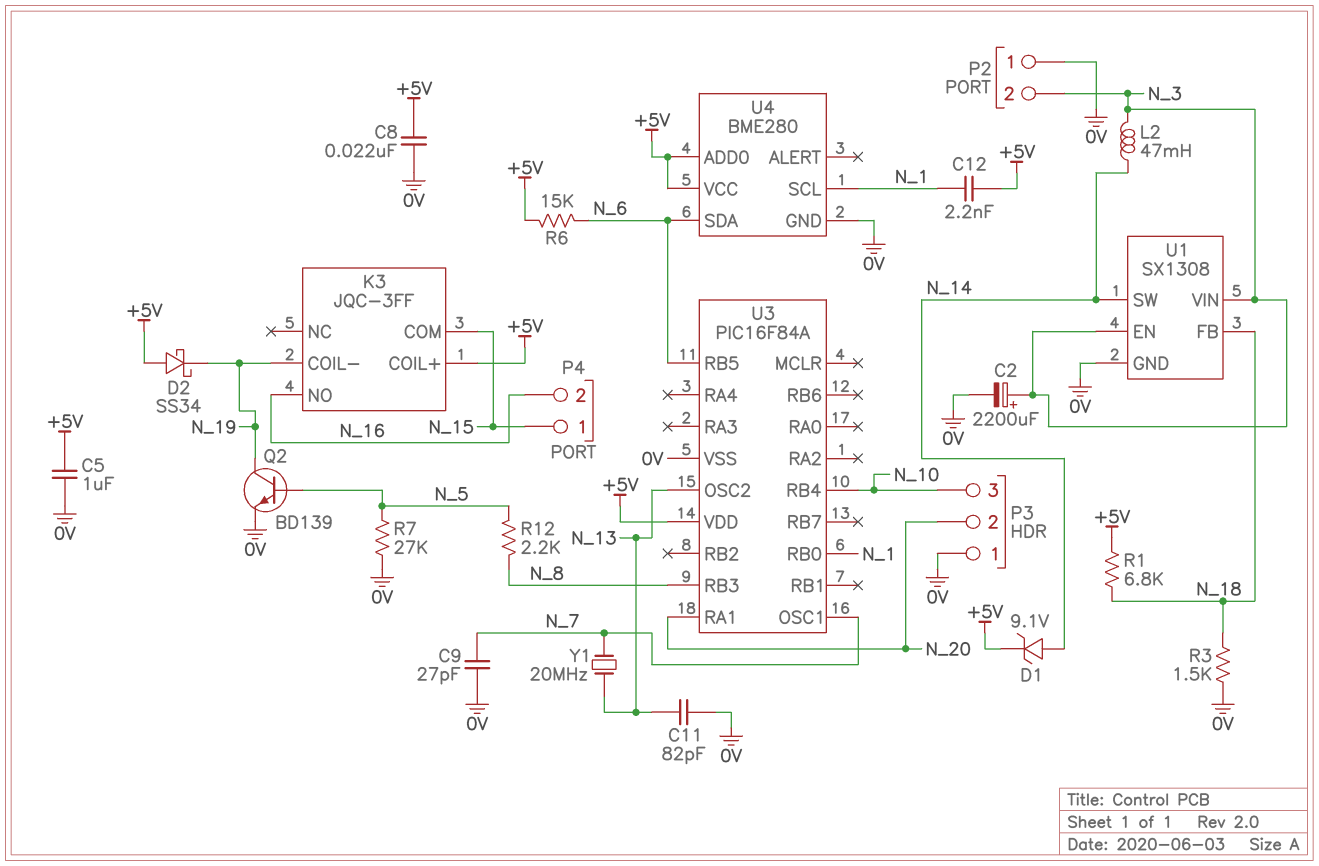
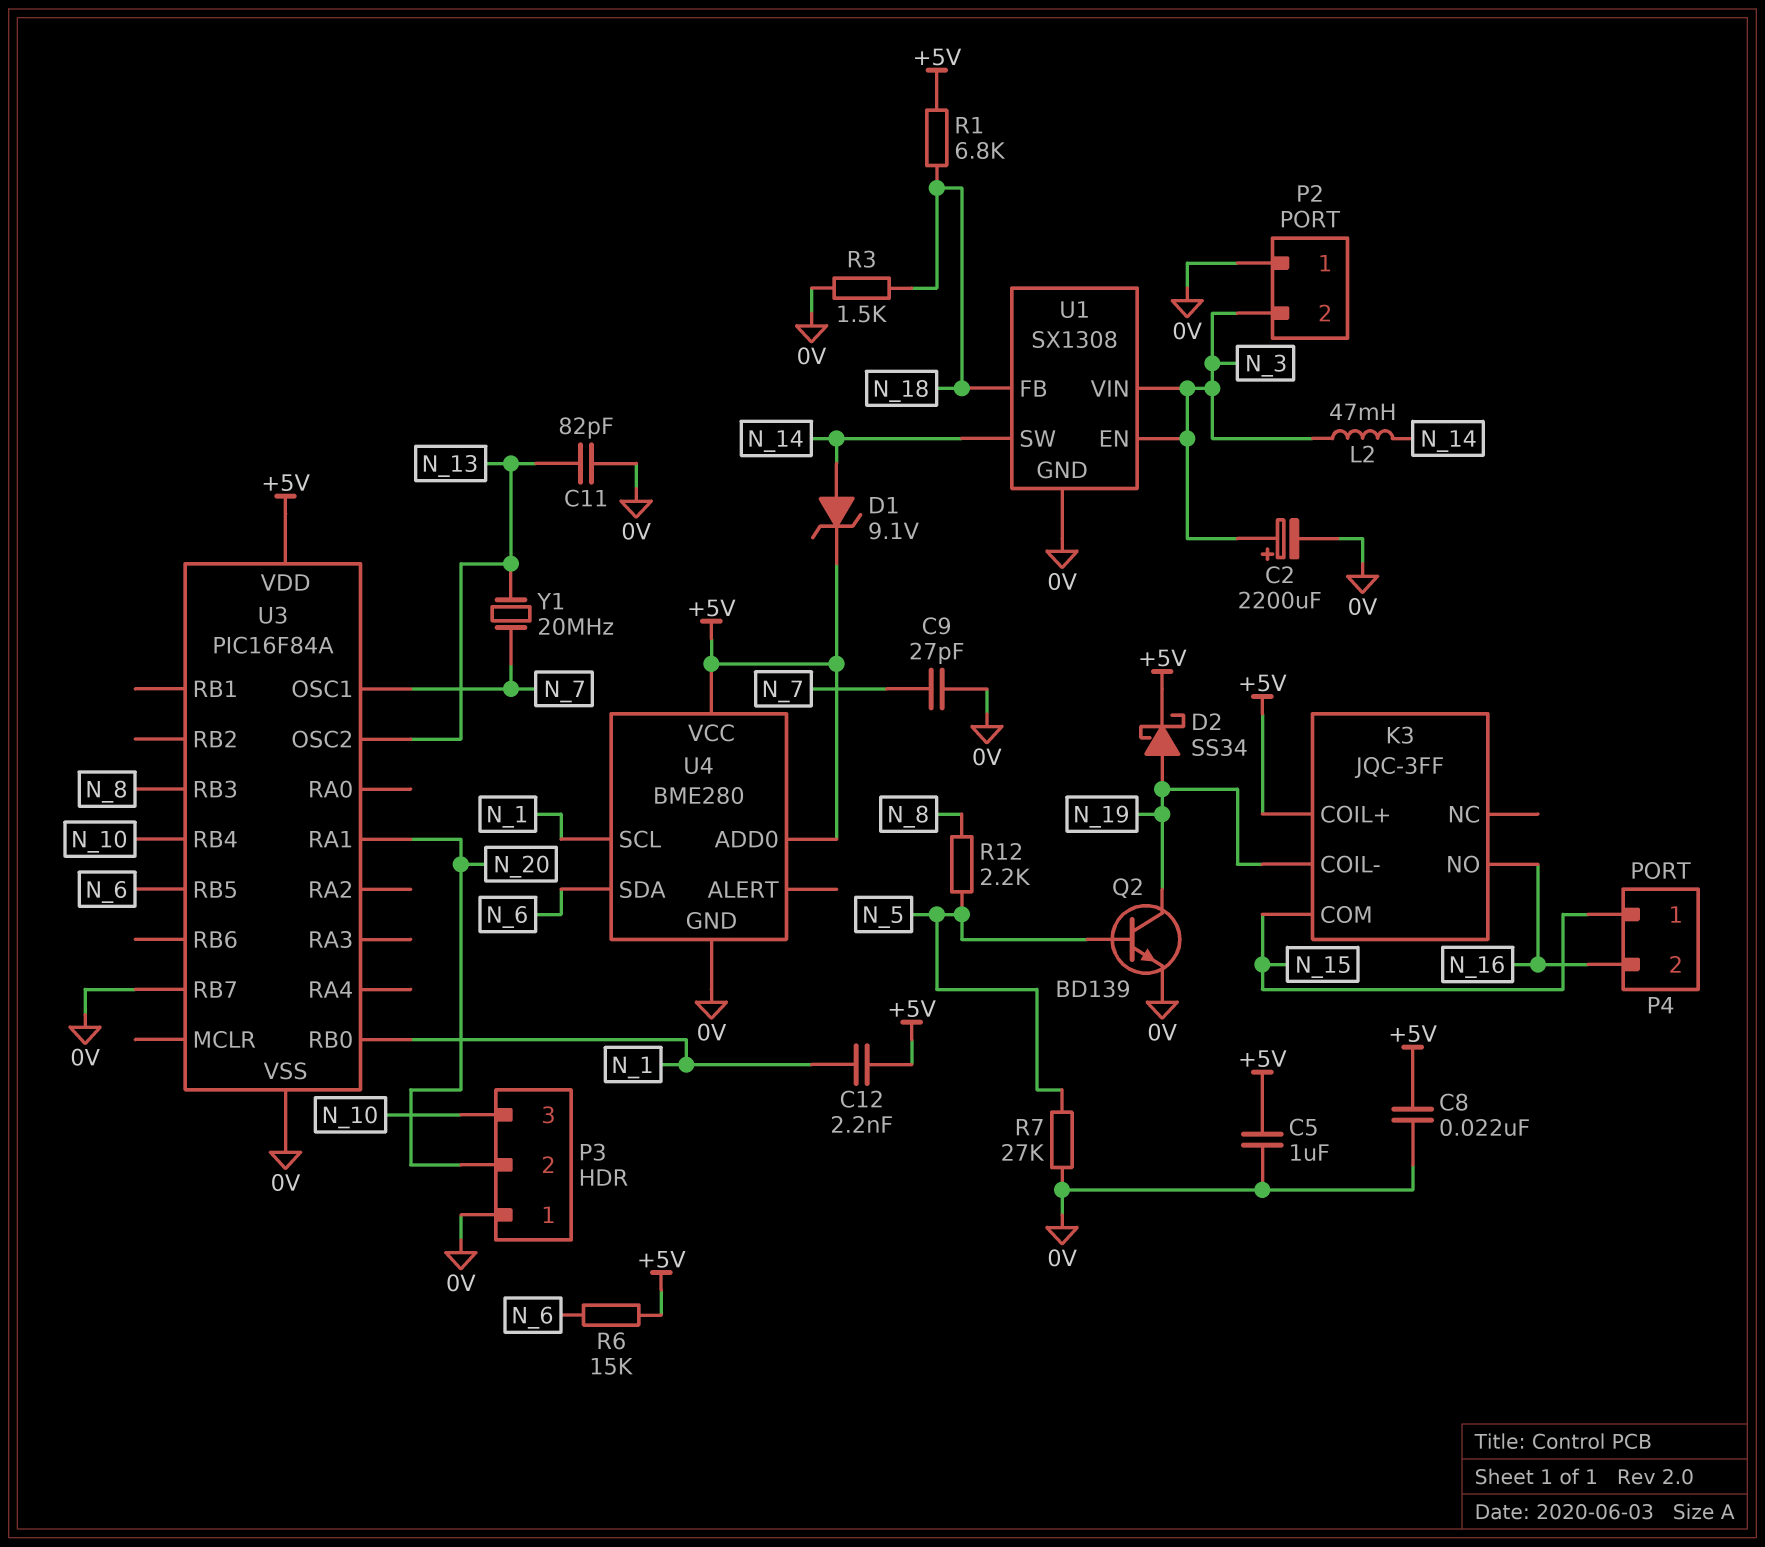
D2: schottky SS34 (A +5V, K N_19) -> schottky SS34 (A N_19, K +5V)
U3 pin RB7: none -> 0V

